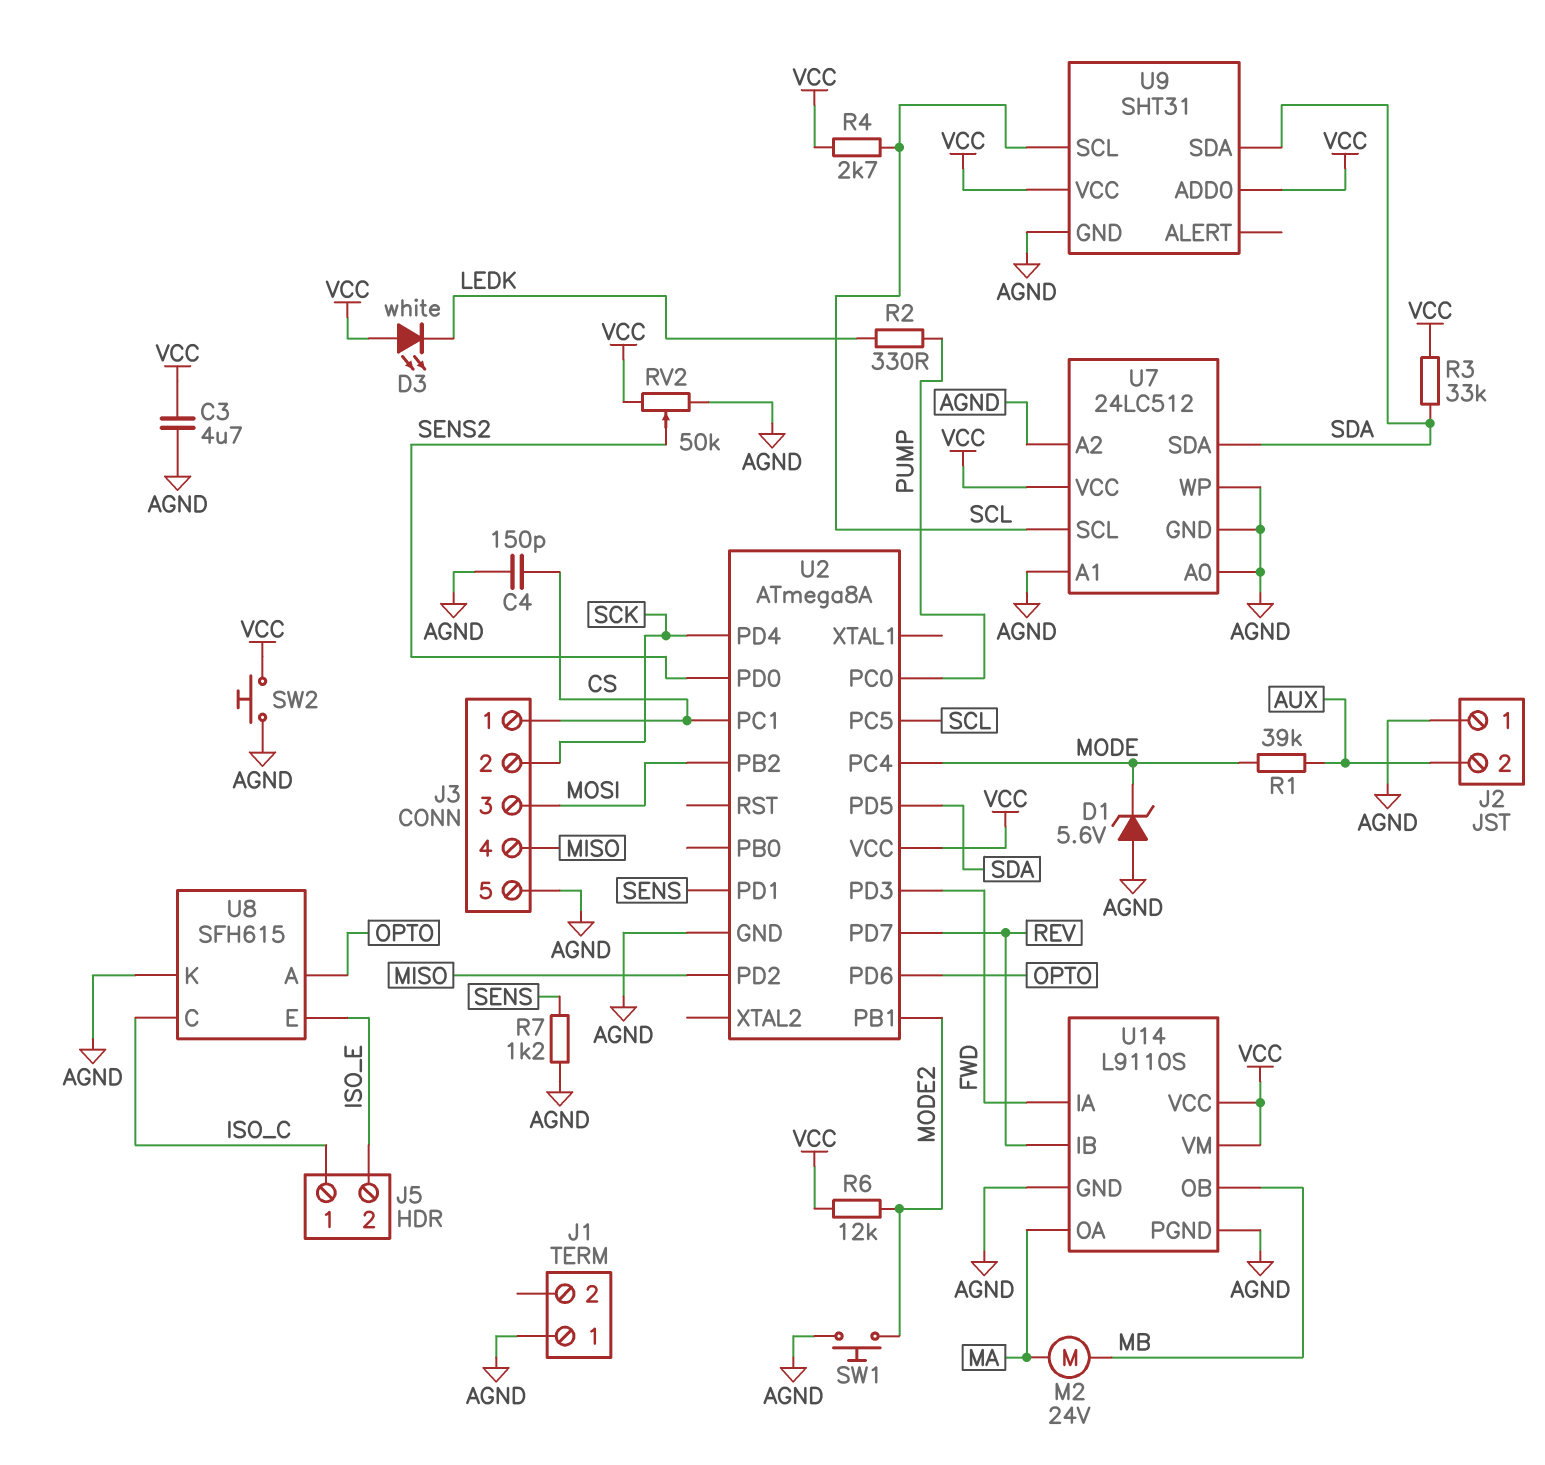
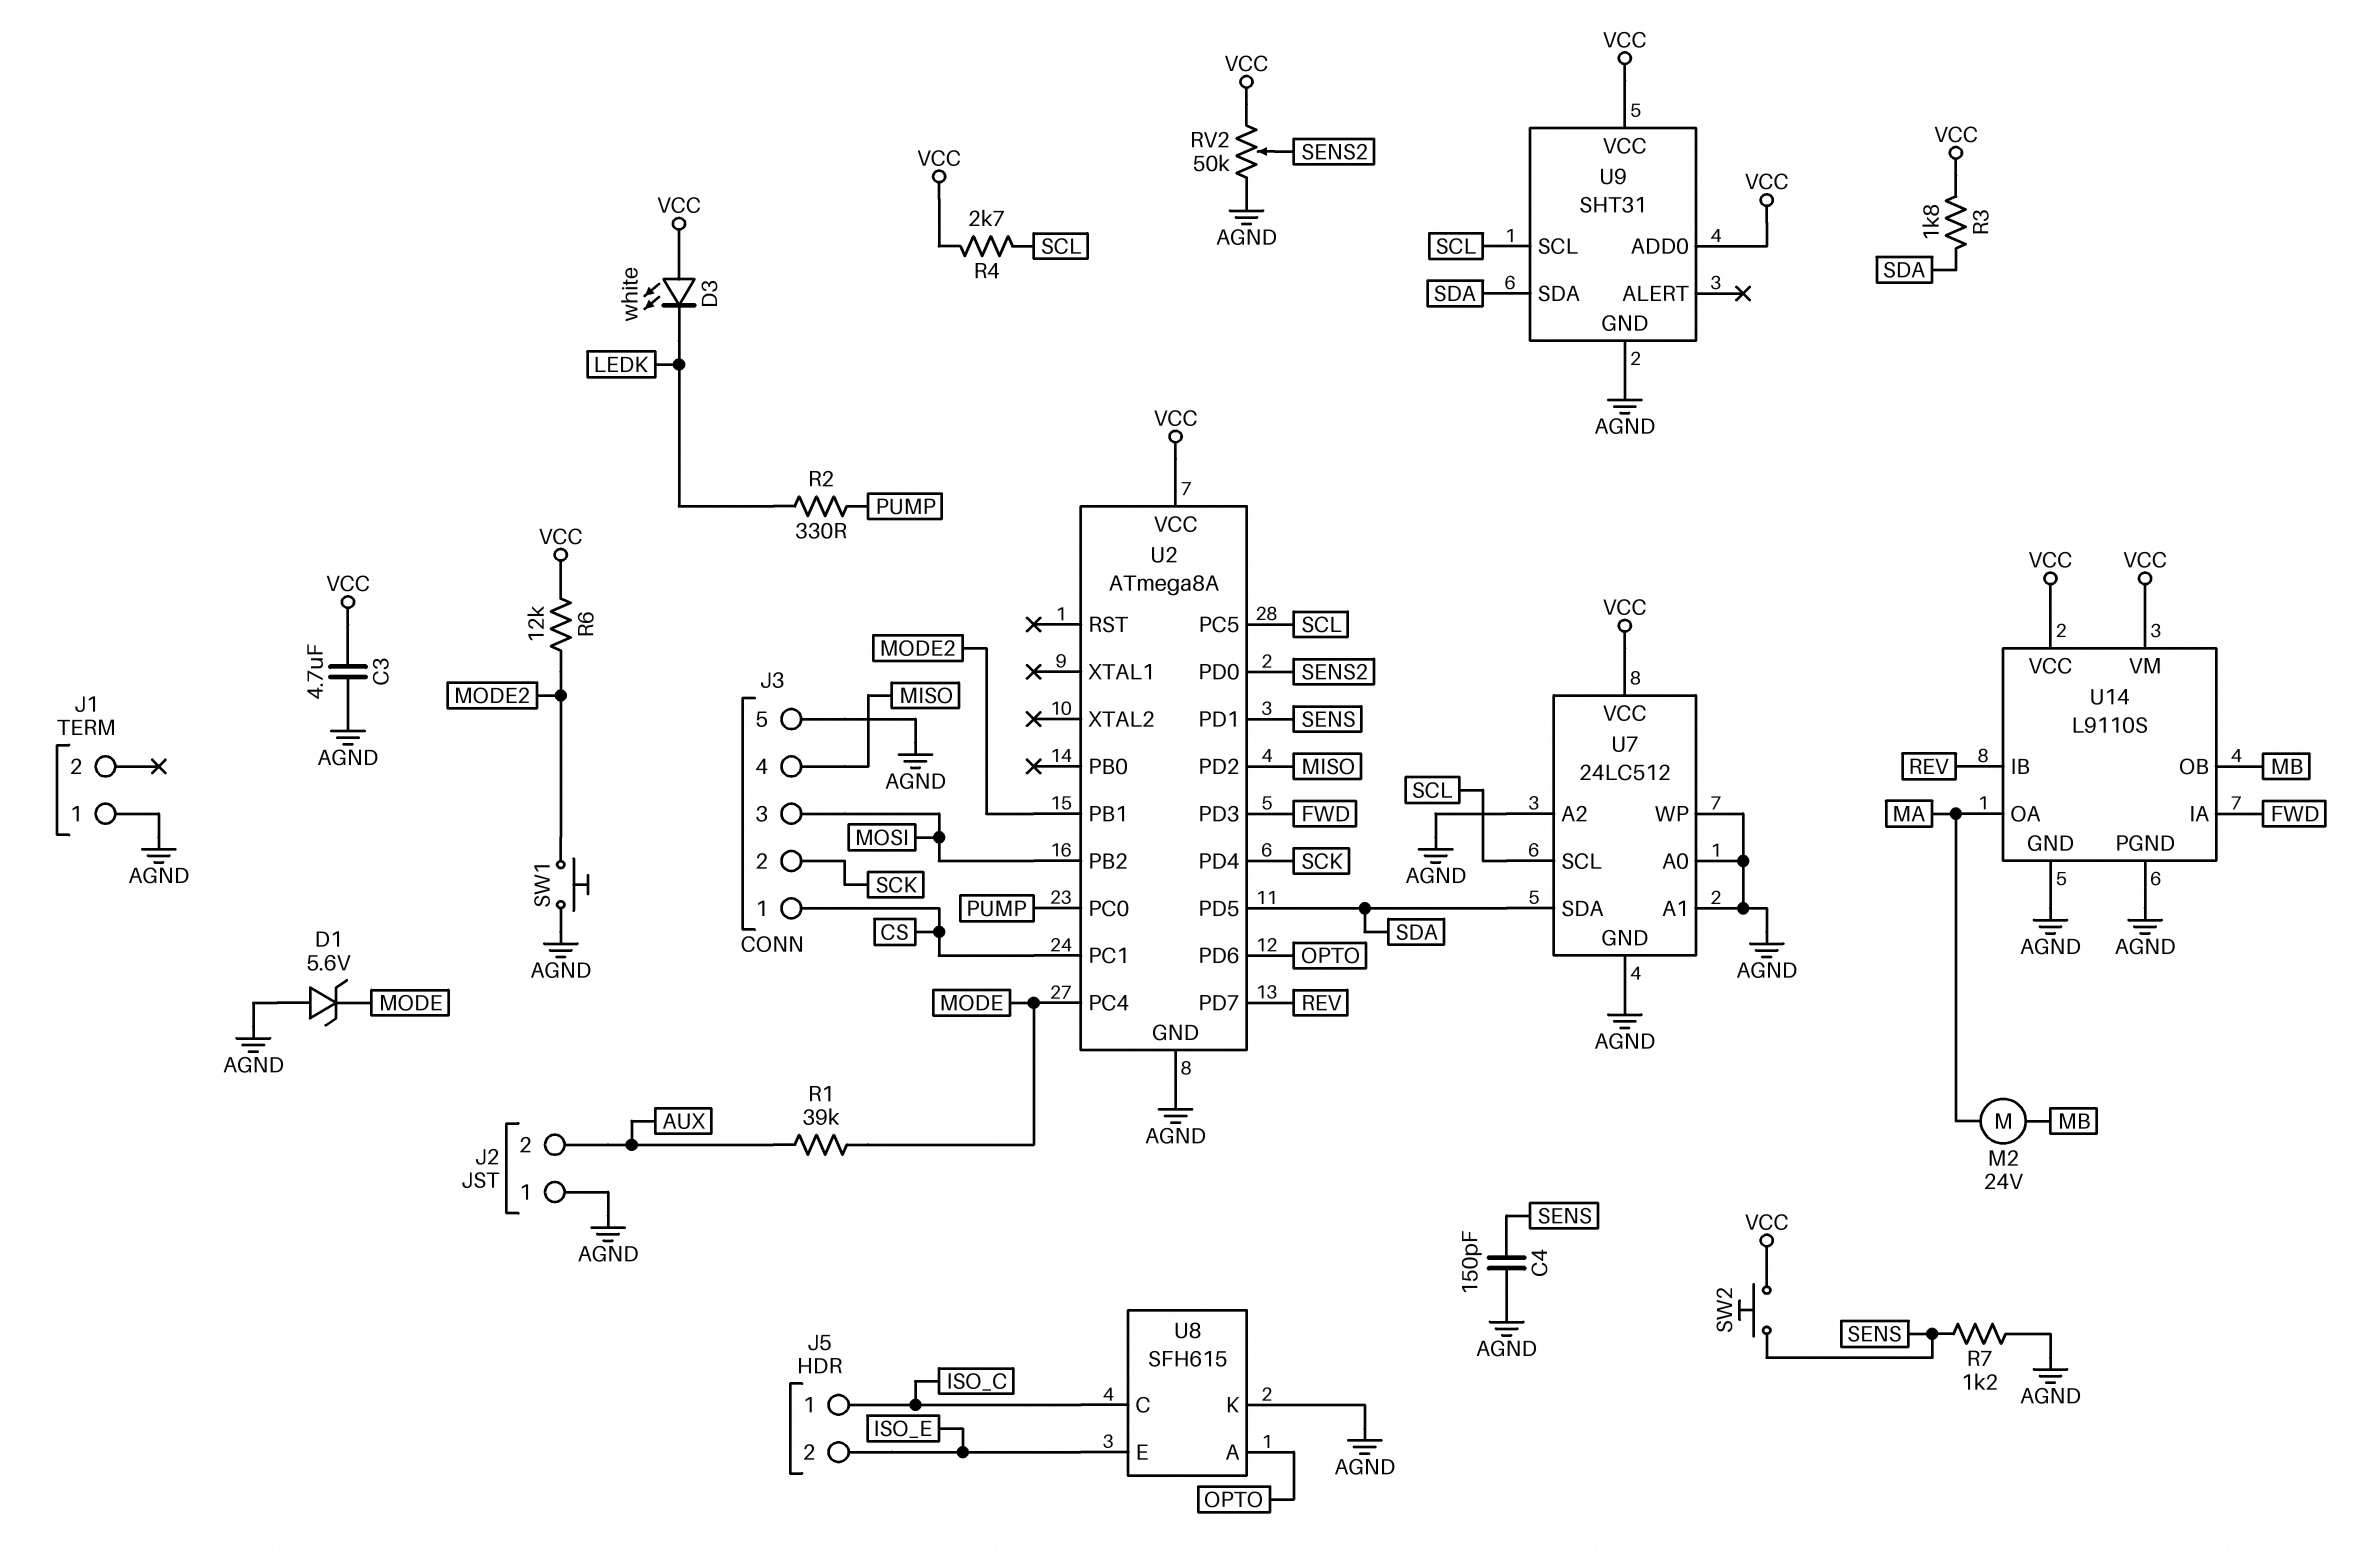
C4: 150pF (AGND, CS) -> 150pF (AGND, SENS)
R3: 33k (SDA, VCC) -> 1.8k (SDA, VCC)
SW2: button (AGND, VCC) -> button (SENS, VCC)

